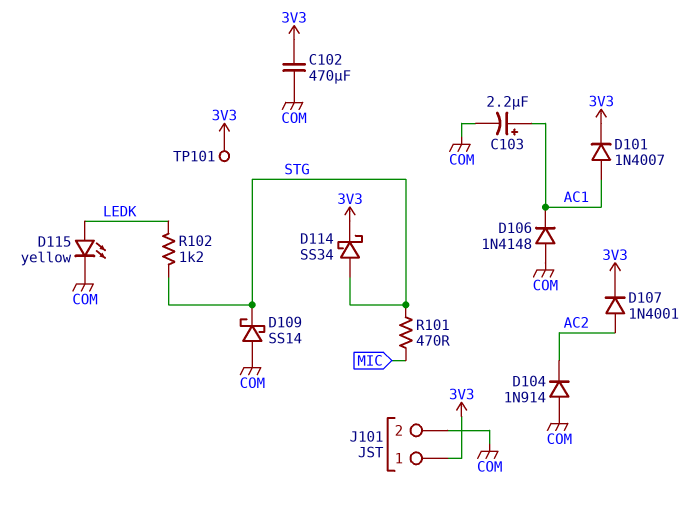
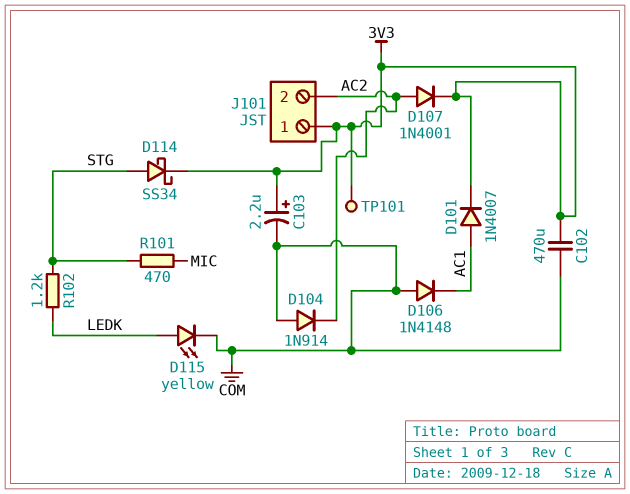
C103: 2.2uF (plus AC1, minus COM) -> 2.2uF (plus 3V3, minus COM)
D109: schottky SS14 (A COM, K STG) -> none
J101 pin 2: COM -> AC2

